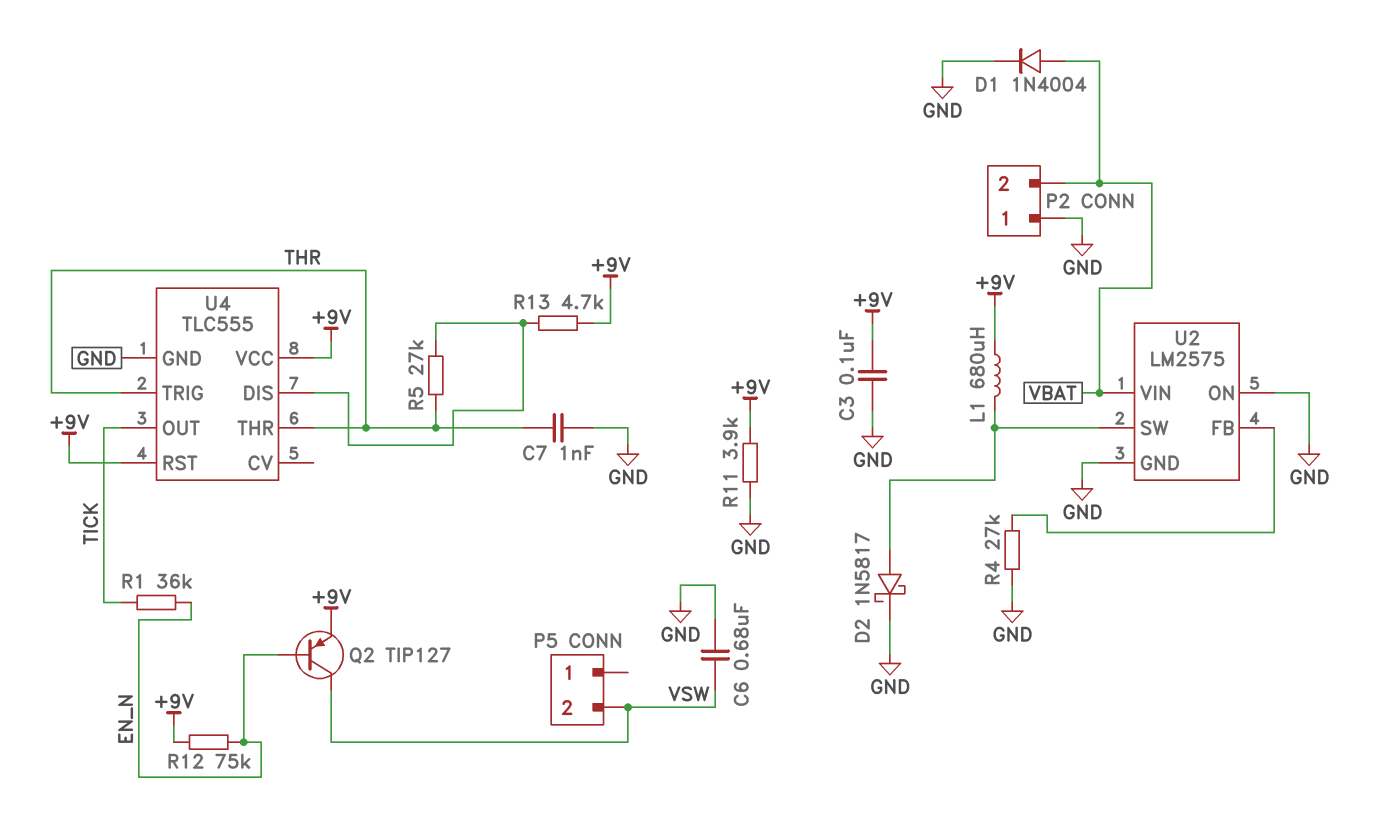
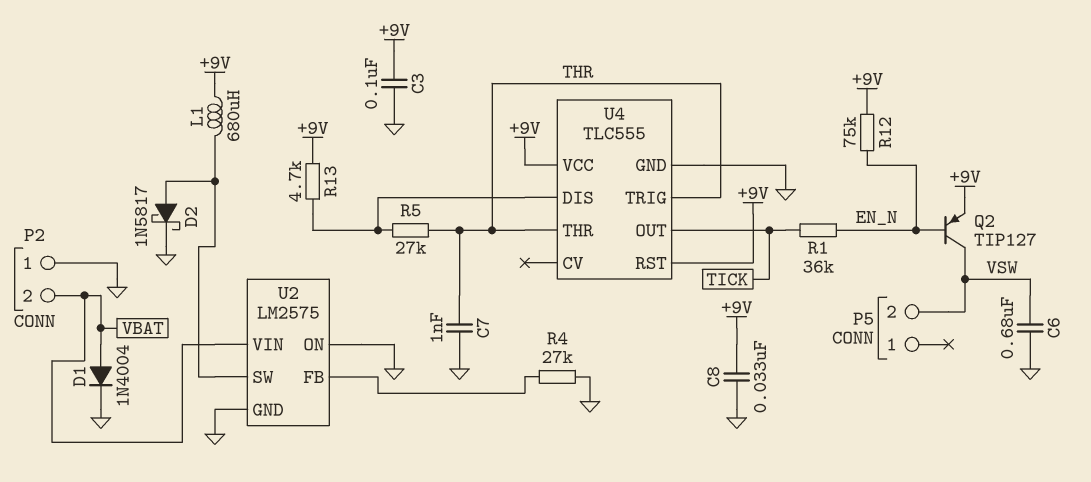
C8: none -> 33nF (+9V, GND)
R11: 3.9k (+9V, GND) -> none

